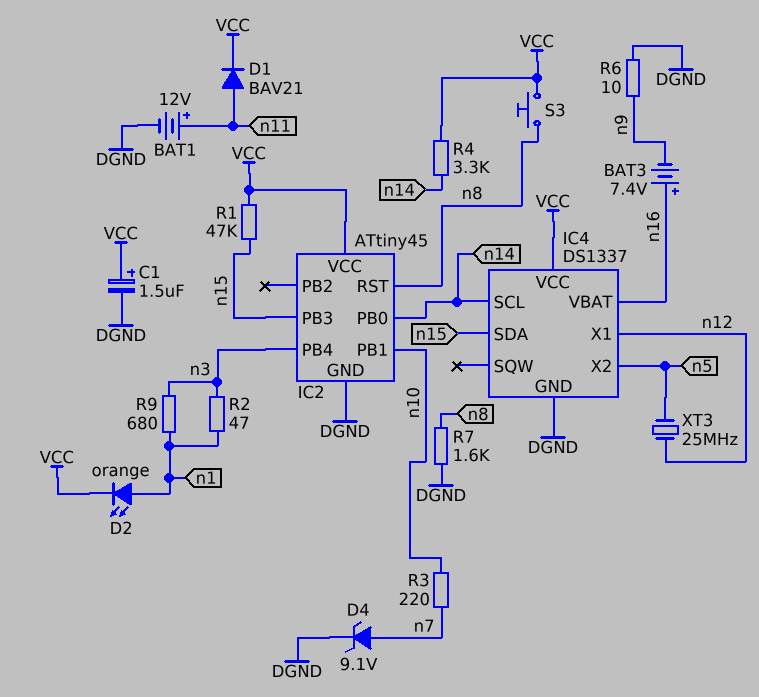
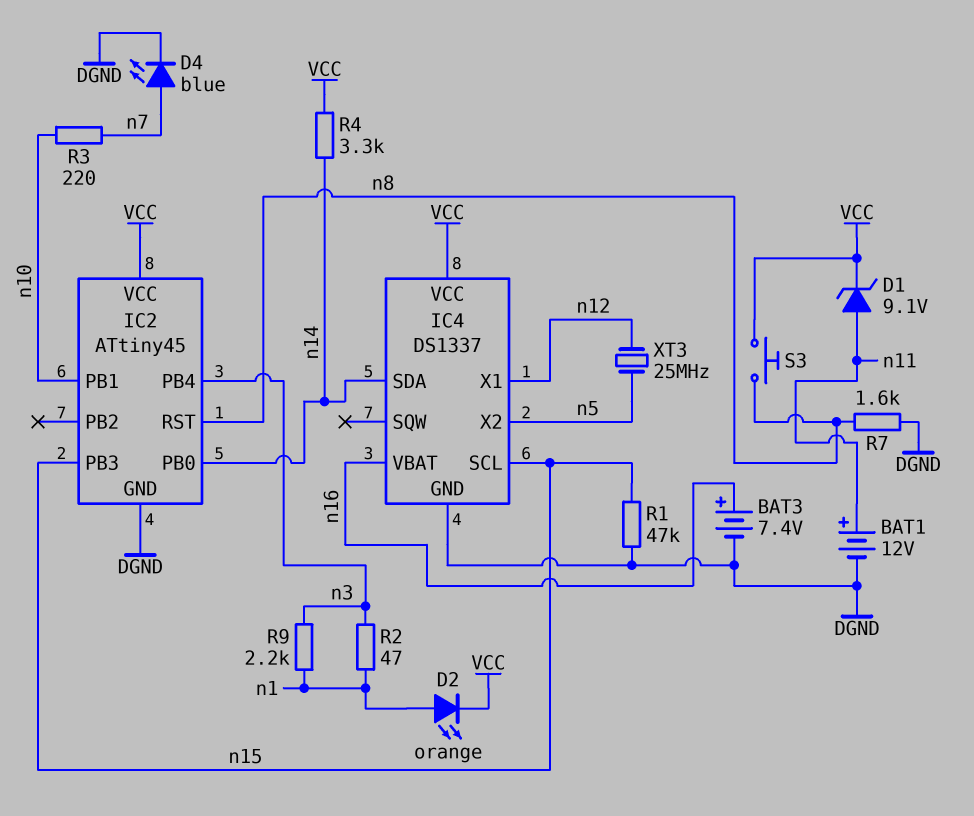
BAT3: 7.4V (plus n16, minus n9) -> 7.4V (plus n16, minus DGND)
C1: 1.5uF (plus VCC, minus DGND) -> none
D1: diode BAV21 (A n11, K VCC) -> zener 9.1V (A n11, K VCC)
D4: zener 9.1V (A n7, K DGND) -> LED blue (A n7, K DGND)
IC4 pin SCL: n14 -> n15
IC4 pin SDA: n15 -> n14
R1: 47k (VCC, n15) -> 47k (DGND, n15)
R6: 10 (DGND, n9) -> none
R9: 680 (n1, n3) -> 2.2k (n1, n3)

